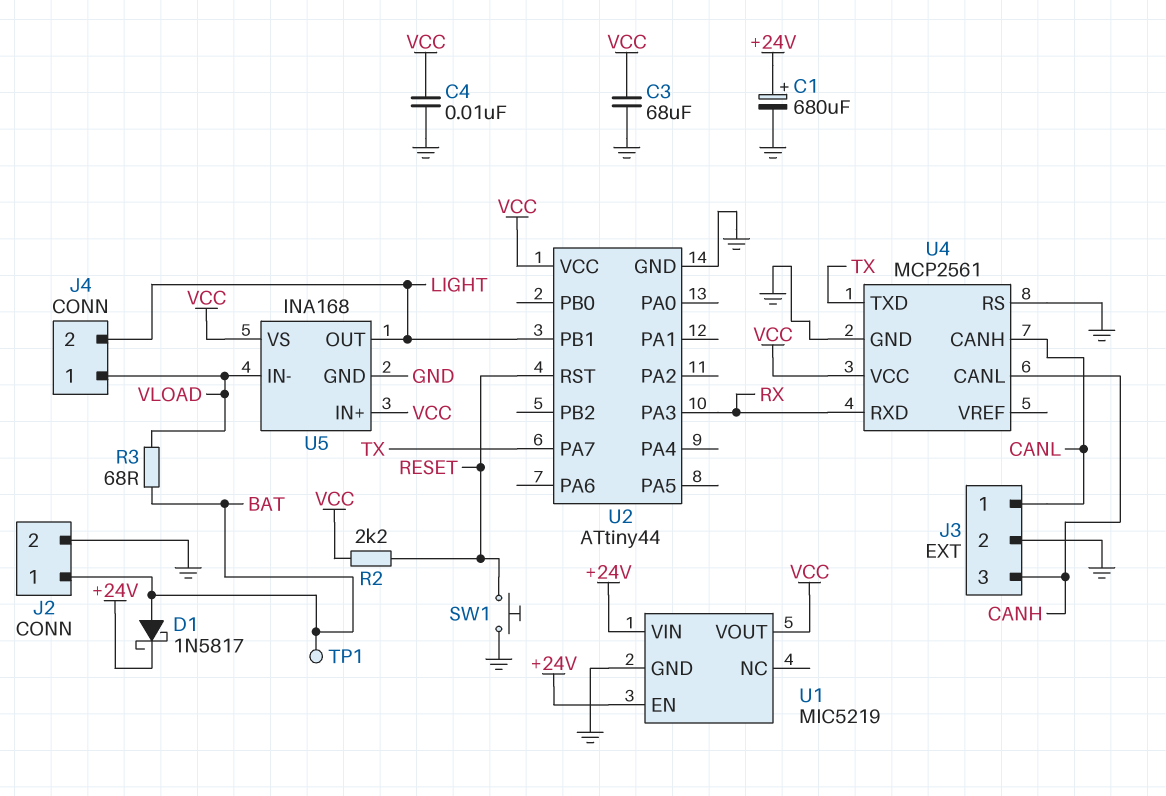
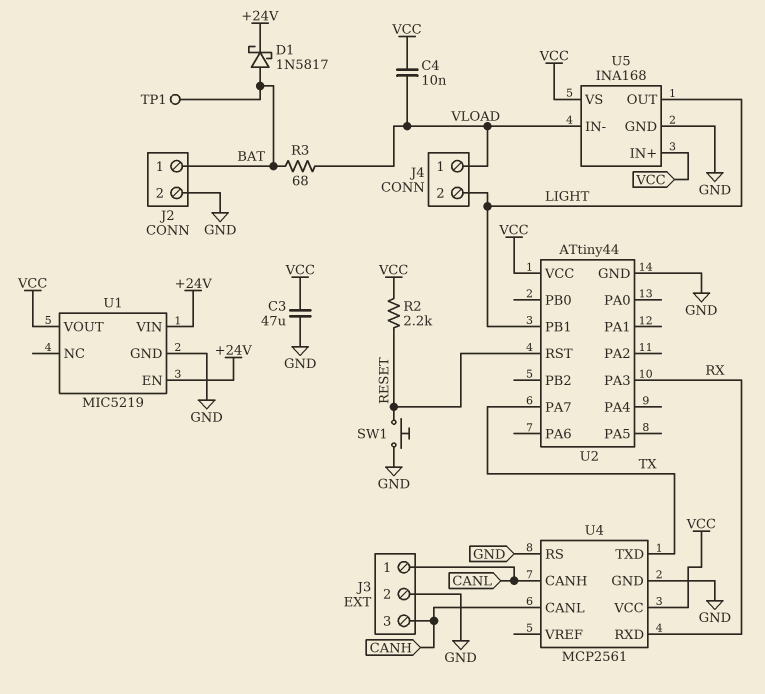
C1: 680uF (plus +24V, minus GND) -> none
C3: 68uF (GND, VCC) -> 47uF (GND, VCC)
C4: 10nF (GND, VCC) -> 10nF (VCC, VLOAD)

